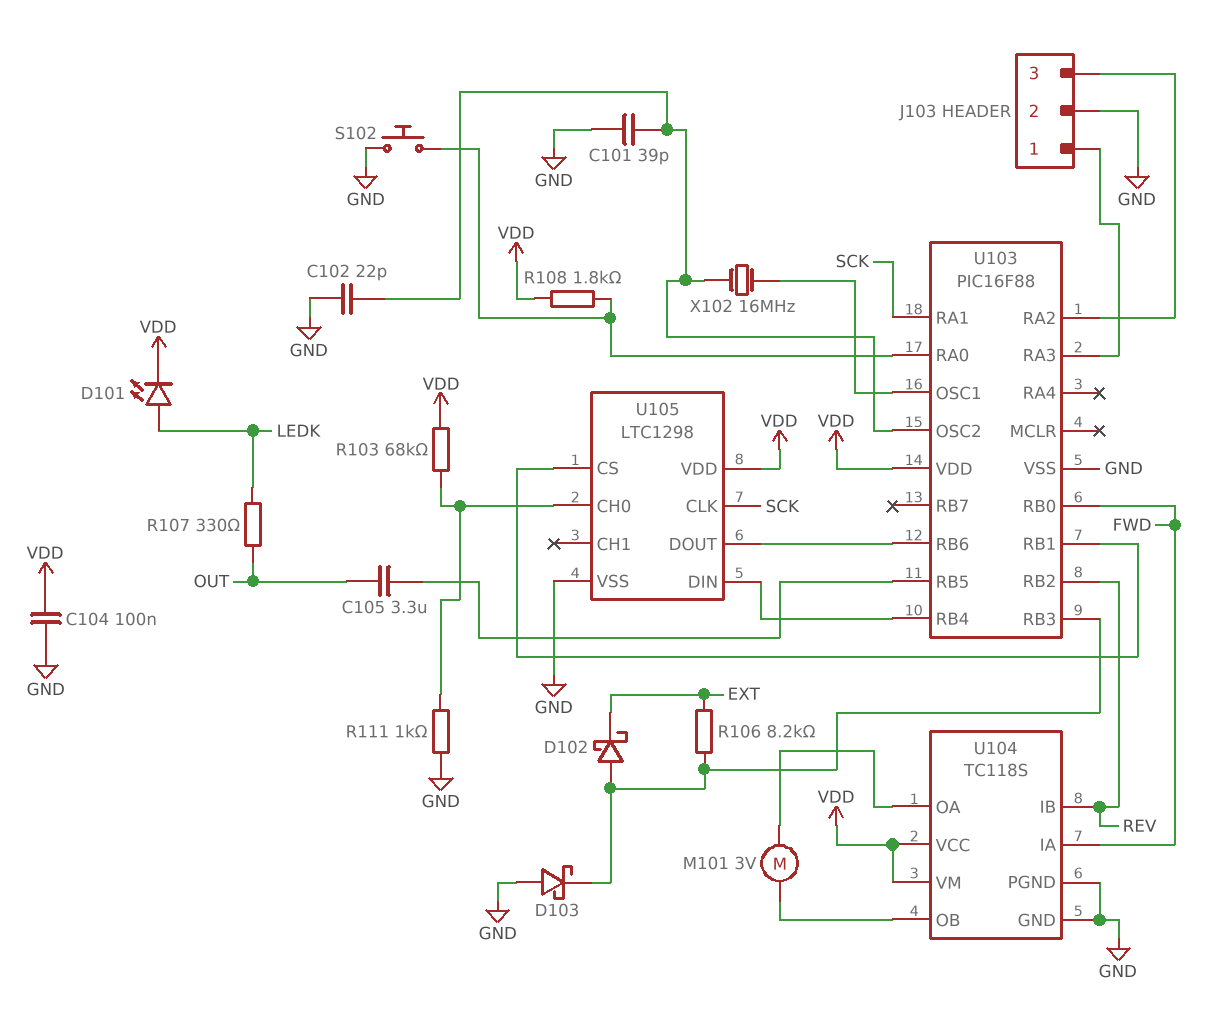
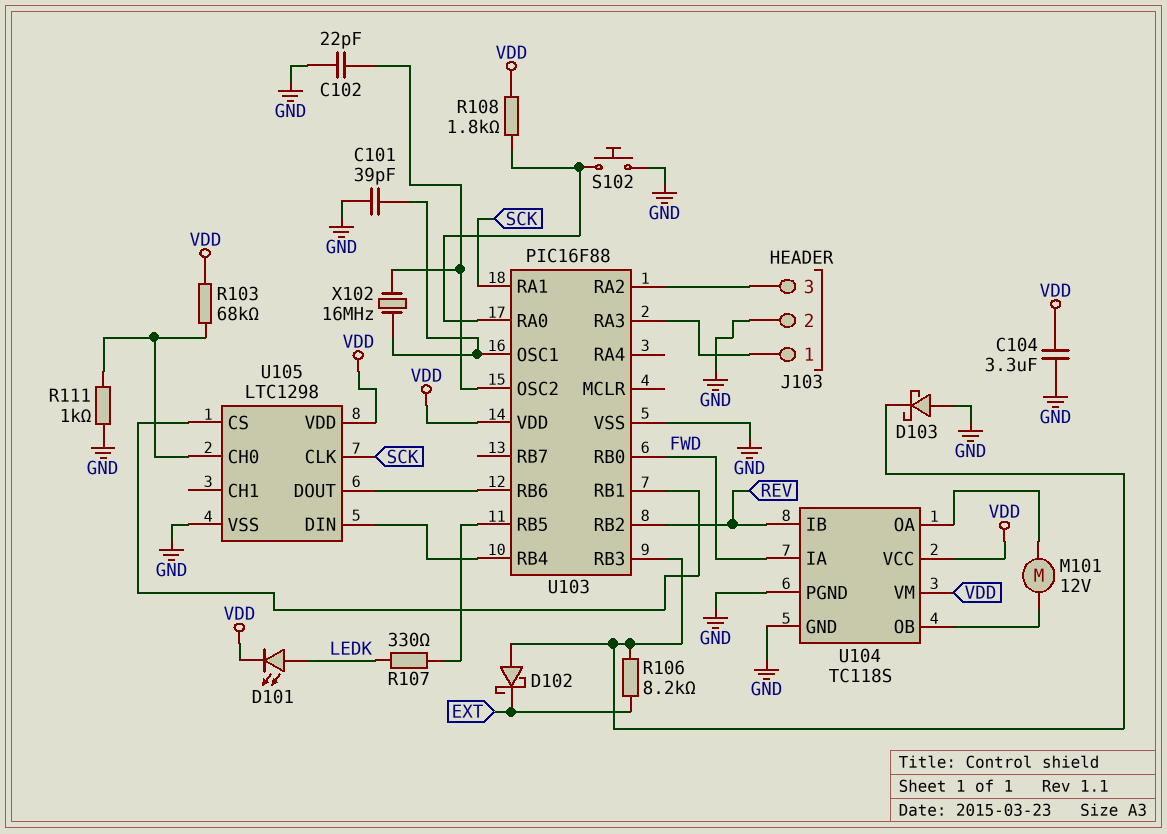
C101: 39pF (GND, U103/OSC2) -> 39pF (GND, U103/OSC1)
C104: 100nF (GND, VDD) -> 3.3uF (GND, VDD)
C105: 3.3uF (OUT, U103/RB5) -> none
M101: motor 3V (U104/OA, U104/OB) -> motor 12V (U104/OA, U104/OB)
R107: 330 (LEDK, OUT) -> 330 (LEDK, U103/RB5)

